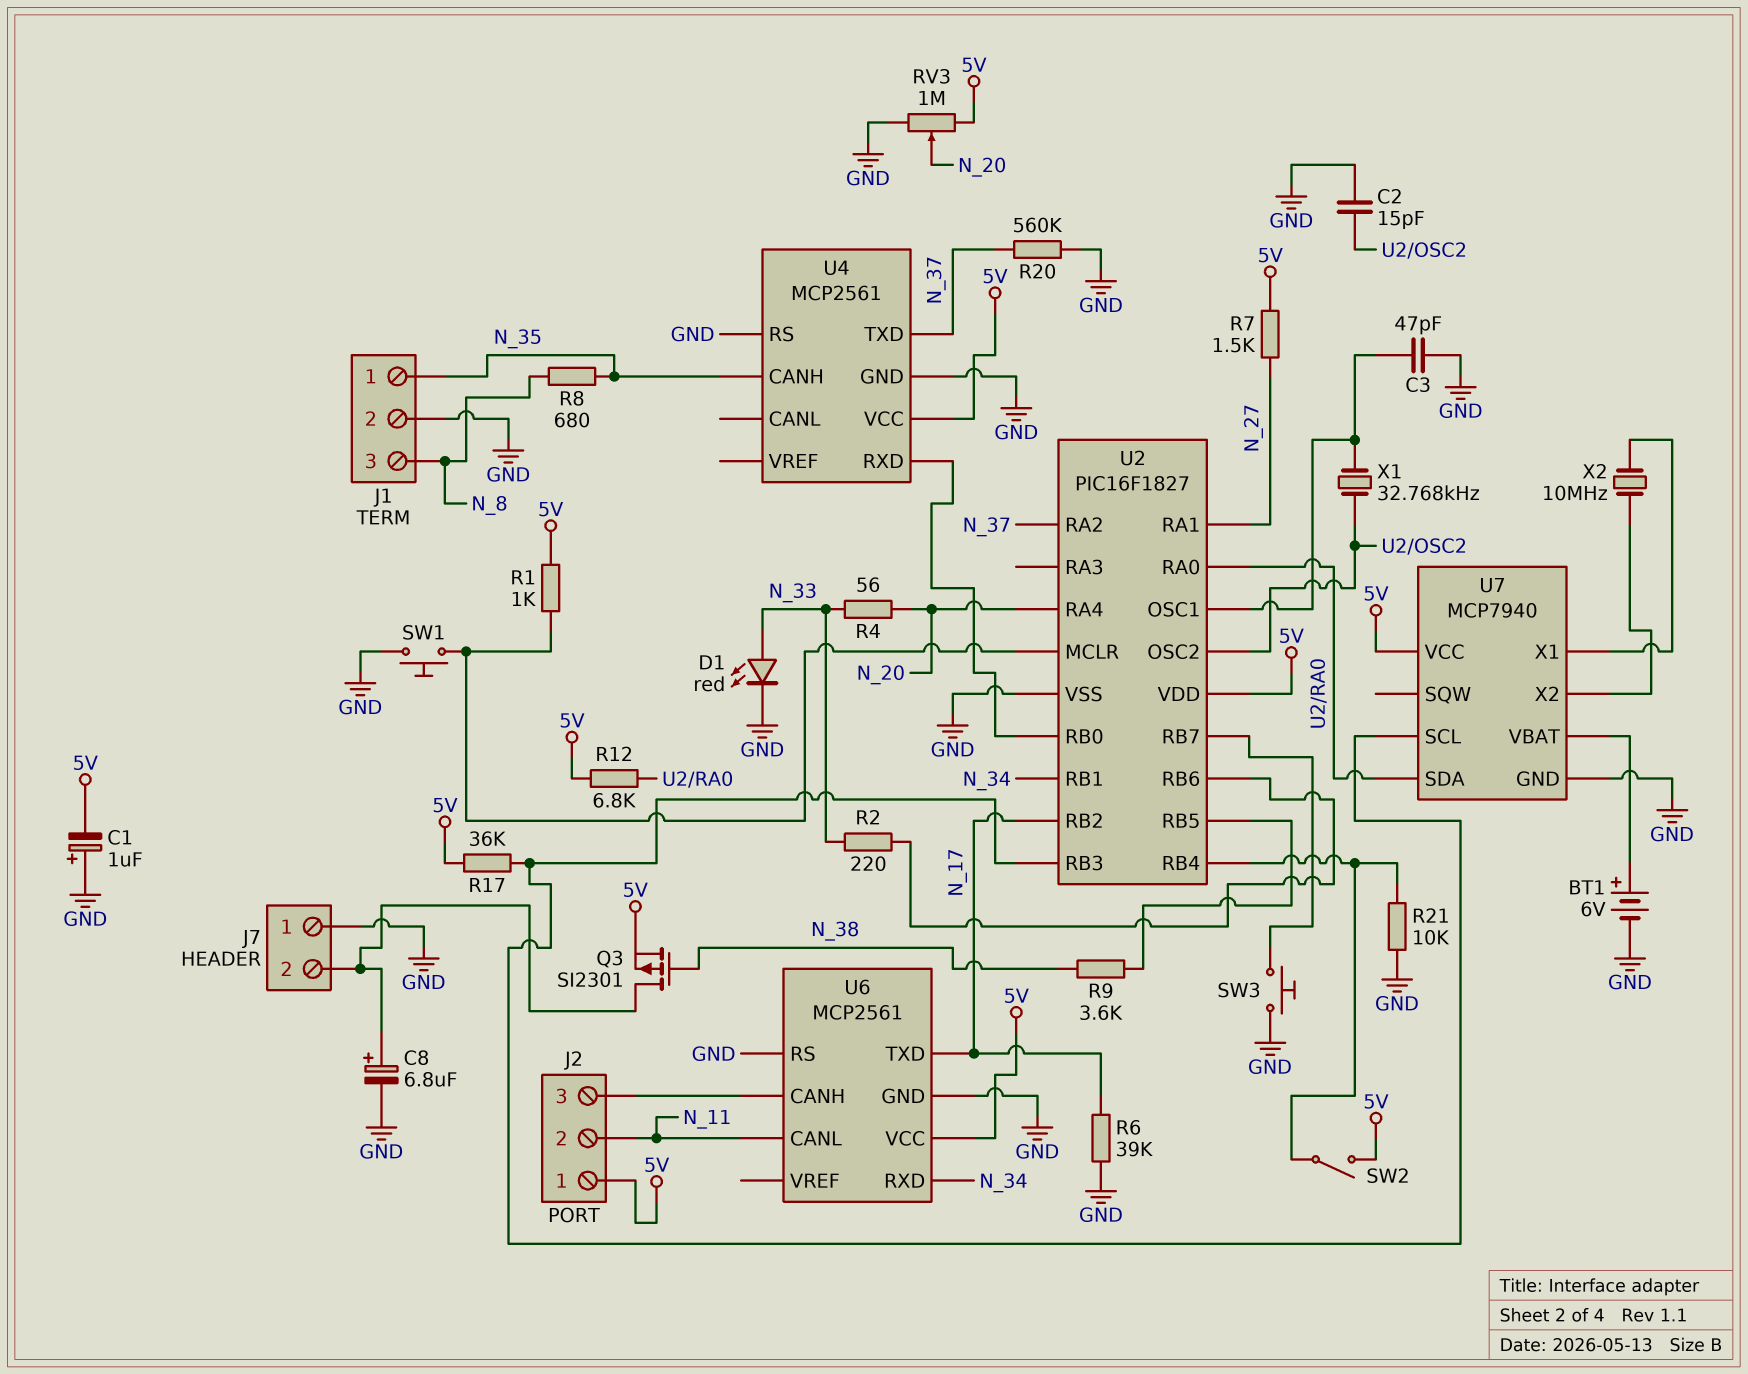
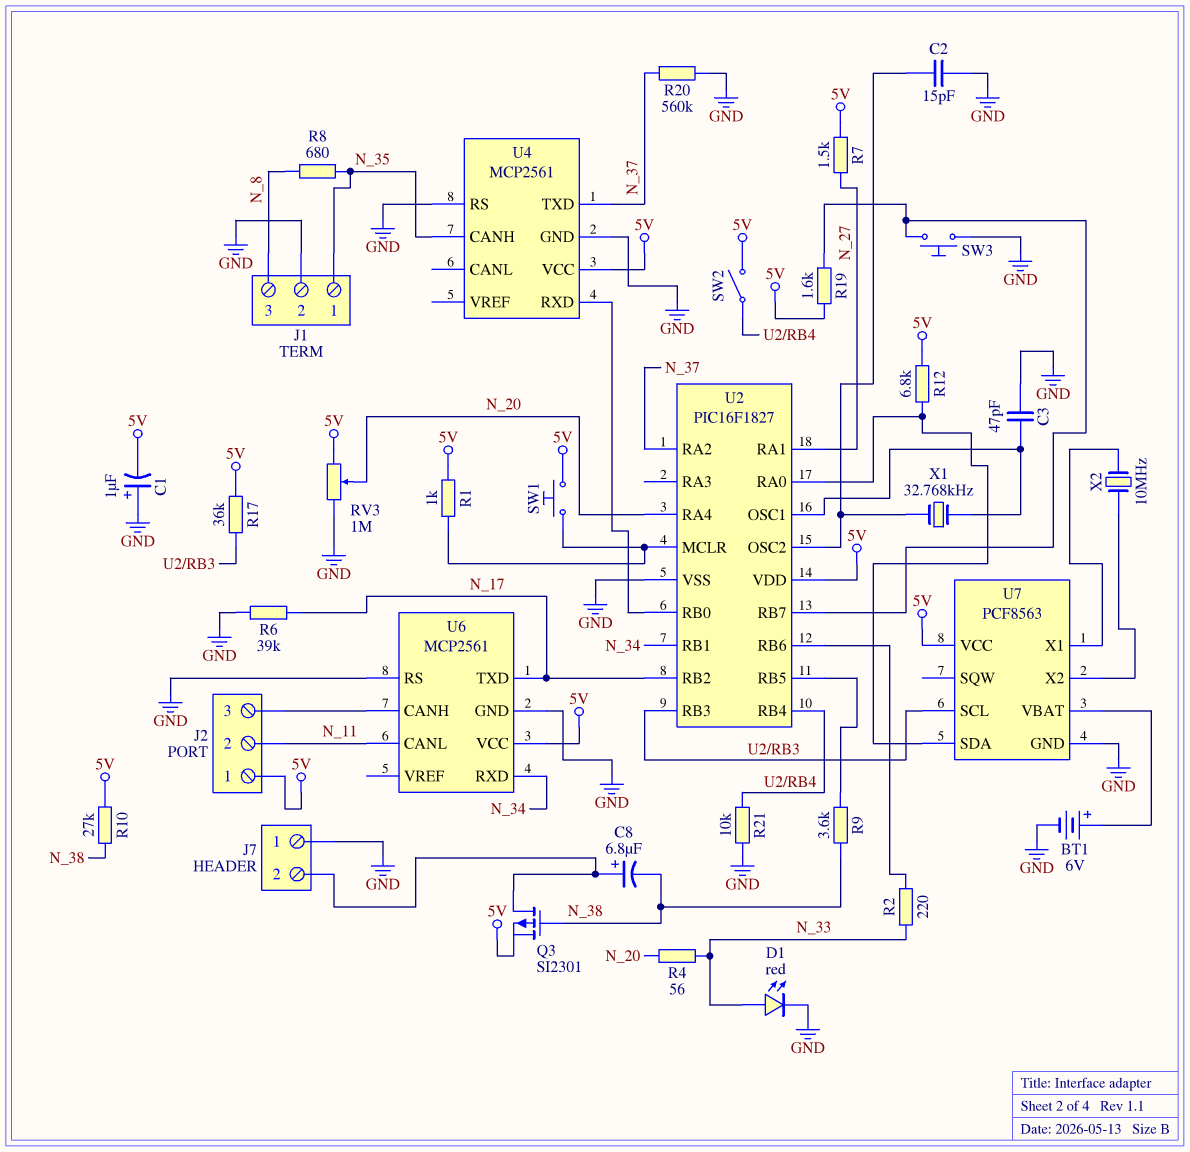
C8: 6.8uF (plus J7/2, minus GND) -> 6.8uF (plus J7/2, minus N_38)
R10: none -> 27k (5V, N_38)
R19: none -> 1.6k (5V, U2/RB7)
SW1: button (GND, U2/MCLR) -> button (5V, U2/MCLR)
U7: MCP7940 -> PCF8563

